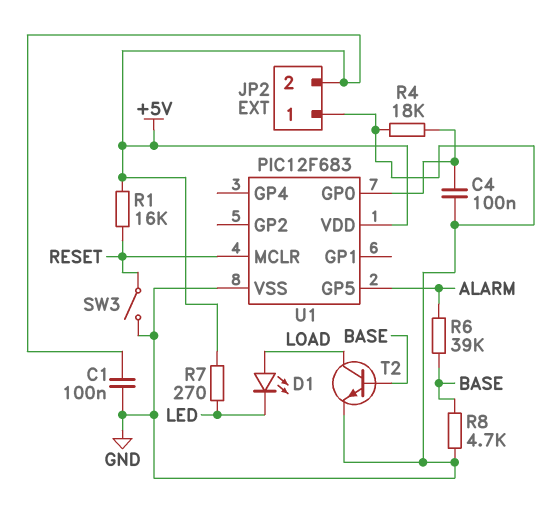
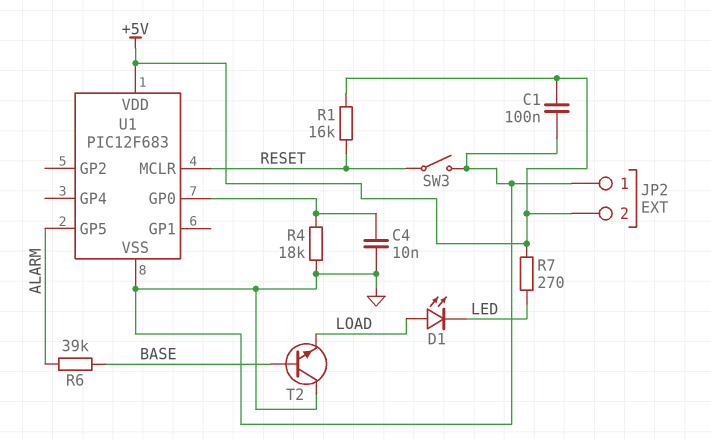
C4: 100nF (GND, U1/GP0) -> 10nF (GND, U1/GP0)
R8: 4.7k (BASE, GND) -> none
T2: NPN (B BASE, C LOAD, E GND) -> NPN (B BASE, C GND, E LOAD)

